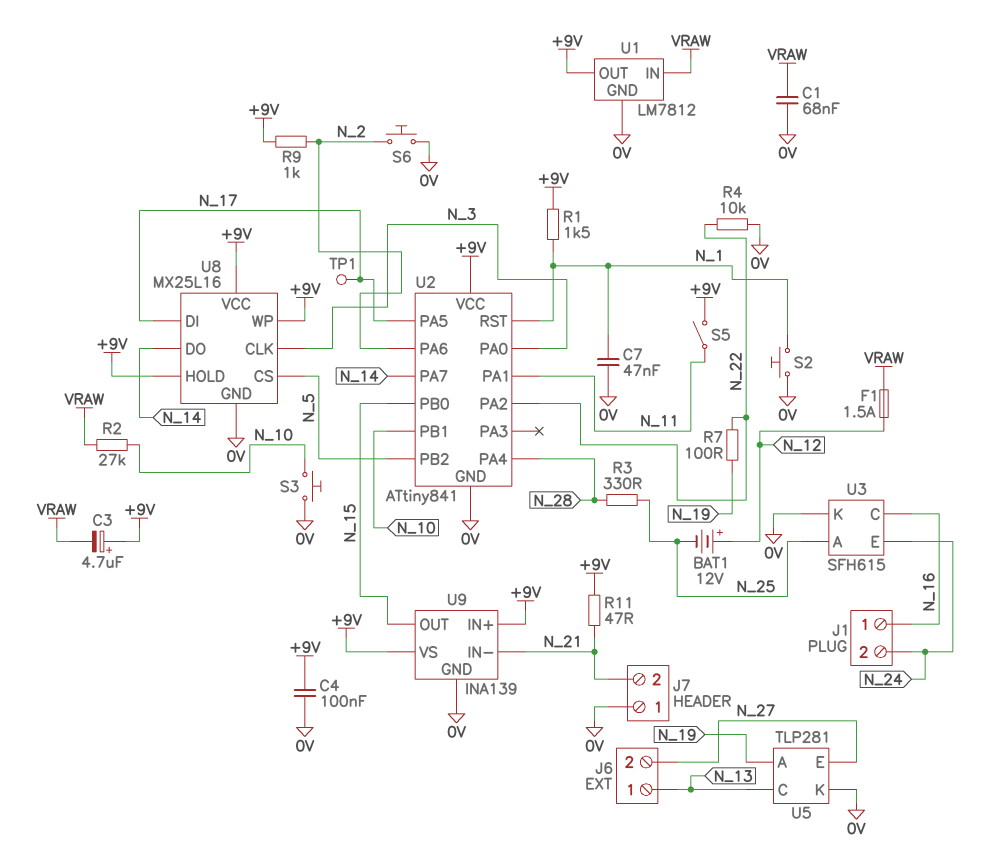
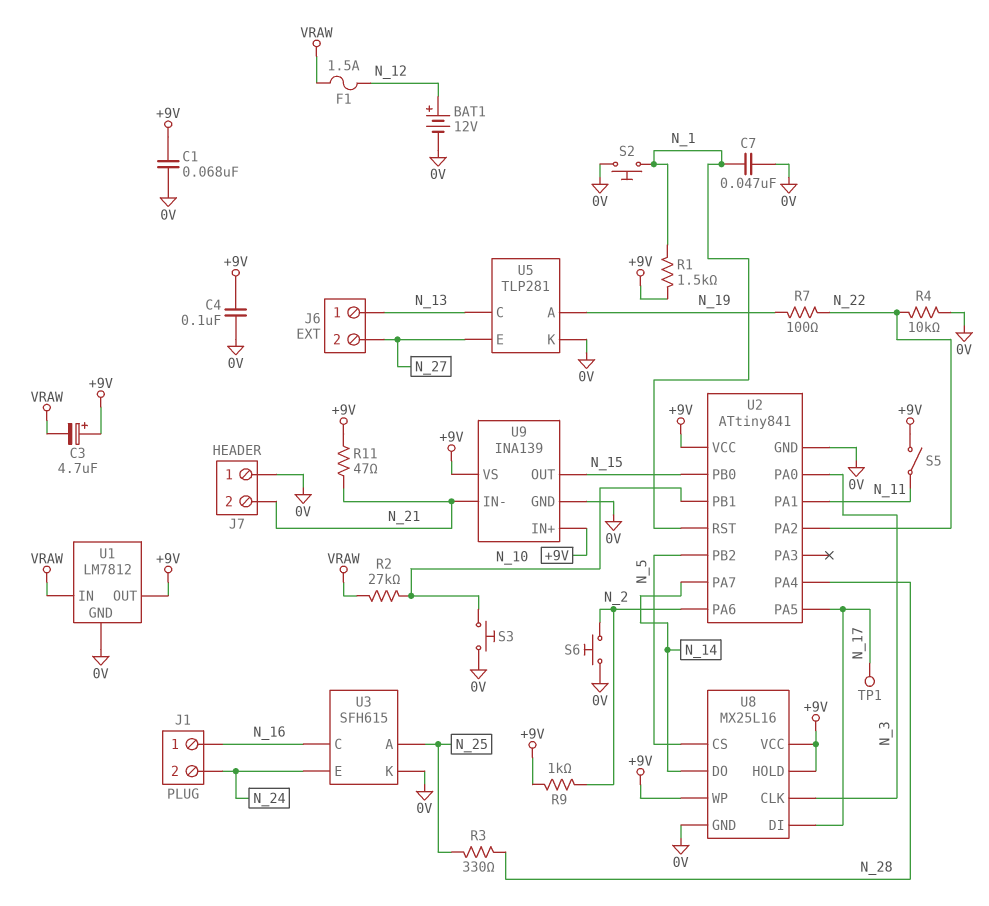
BAT1: 12V (plus N_12, minus N_25) -> 12V (plus N_12, minus 0V)
C1: 68nF (0V, VRAW) -> 68nF (+9V, 0V)

